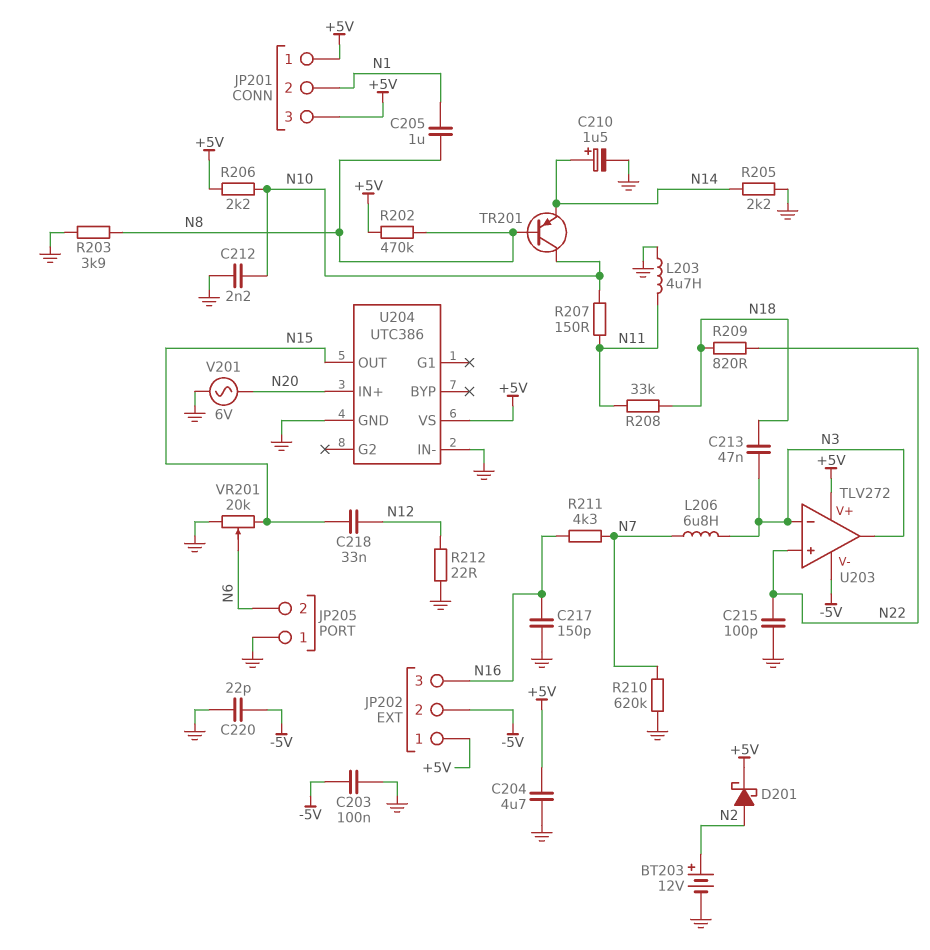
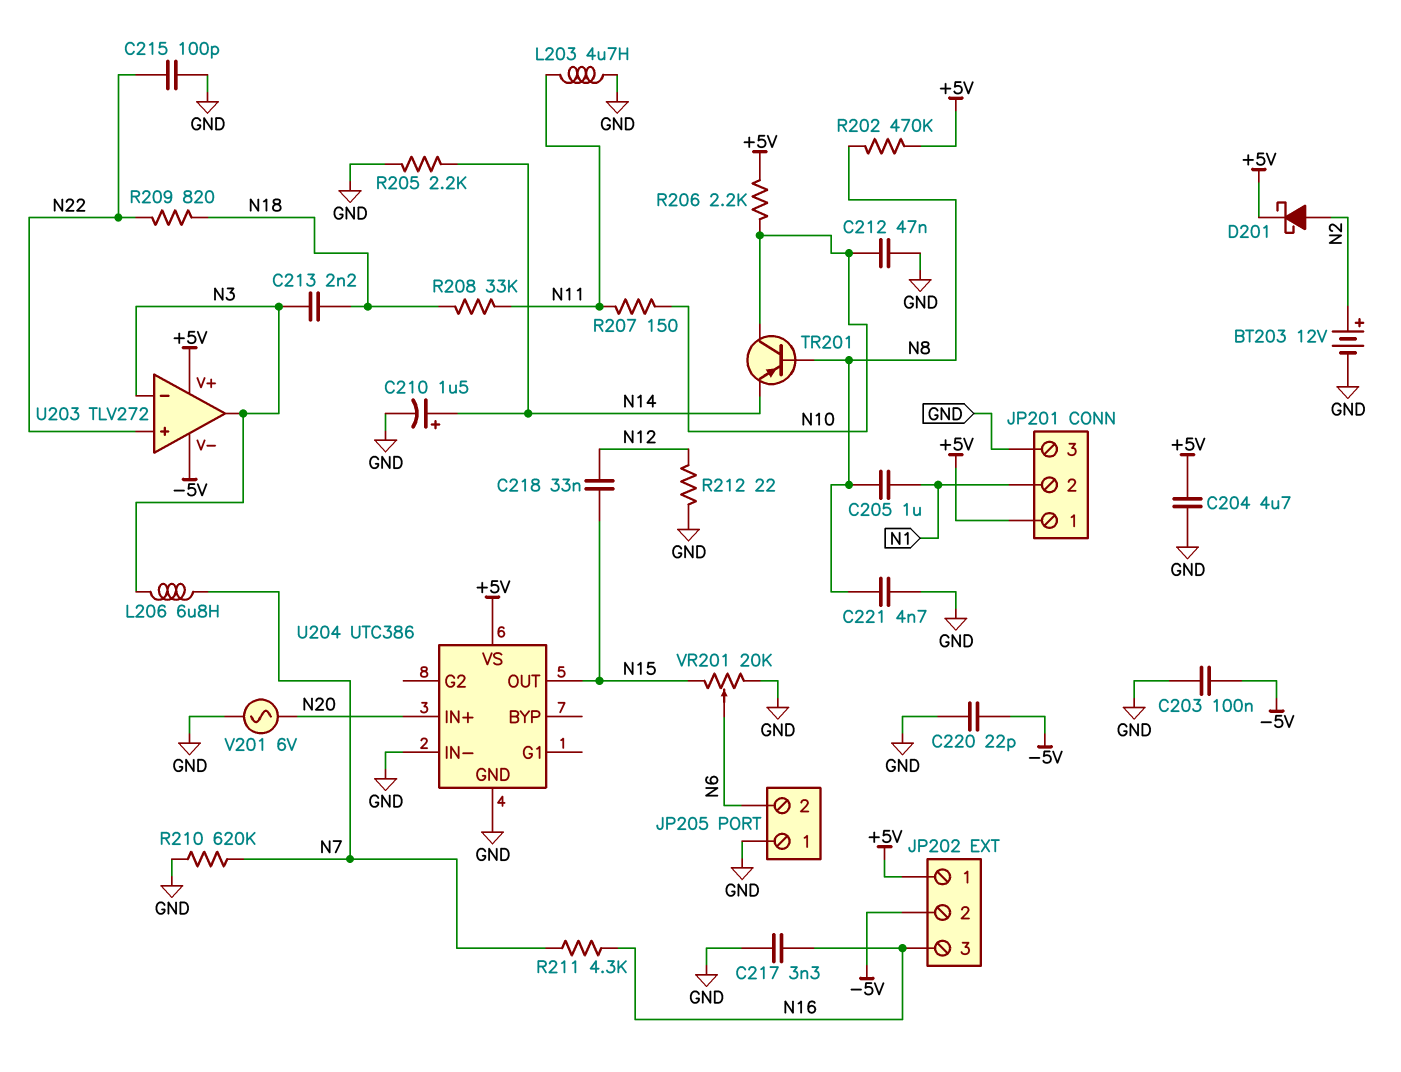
C212: 2.2nF (GND, N10) -> 47nF (GND, N10)
C213: 47nF (N3, N18) -> 2.2nF (N3, N18)
C217: 150pF (GND, N16) -> 3.3nF (GND, N16)
C221: none -> 4.7nF (GND, N8)
JP201 pin 3: +5V -> GND
R203: 3.9k (GND, N8) -> none

